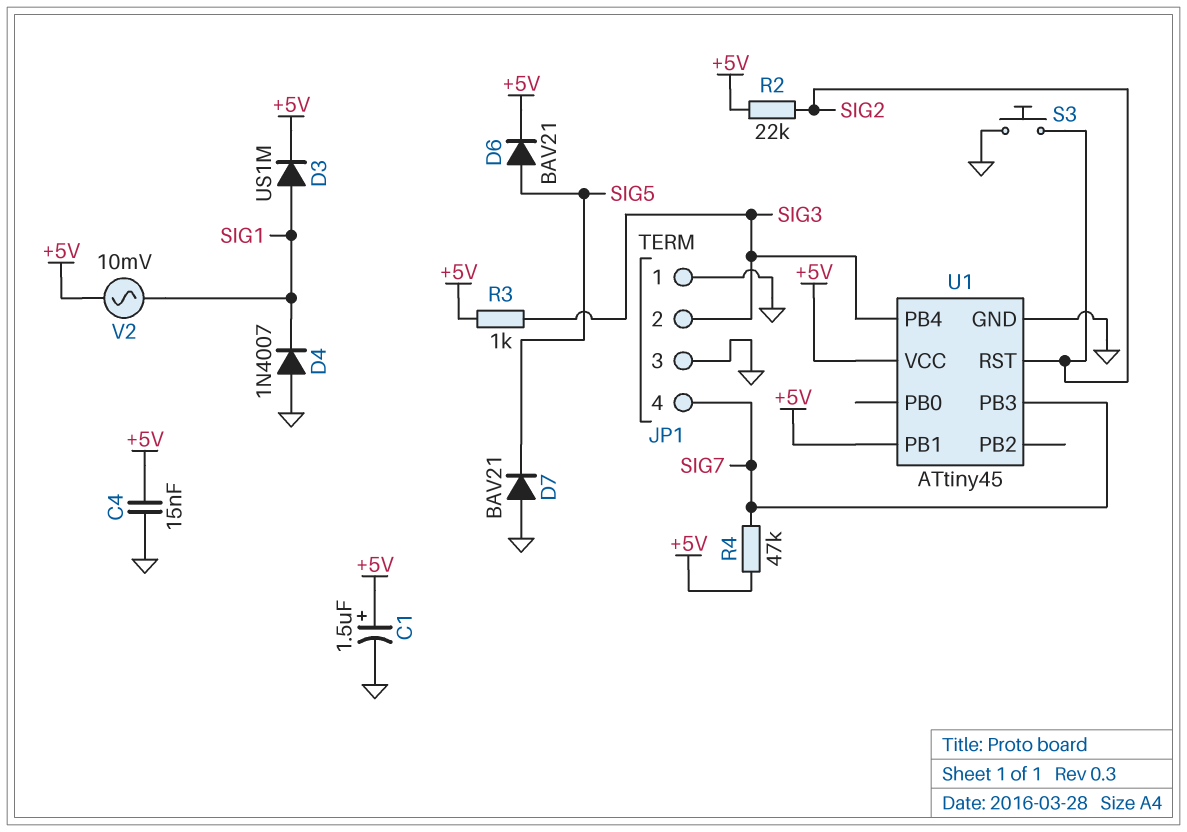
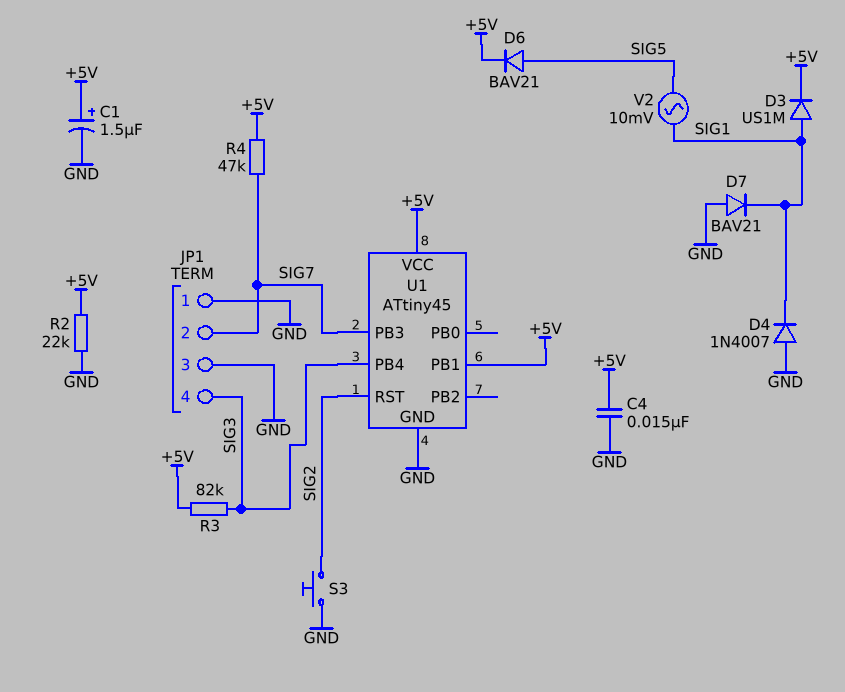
D7: diode BAV21 (A GND, K SIG5) -> diode BAV21 (A GND, K SIG1)
JP1 pin 2: SIG3 -> SIG7
JP1 pin 4: SIG7 -> SIG3
R2: 22k (+5V, SIG2) -> 22k (+5V, GND)
R3: 1k (+5V, SIG3) -> 82k (+5V, SIG3)
V2: AC 10mV (+5V, SIG1) -> AC 10mV (SIG1, SIG5)

